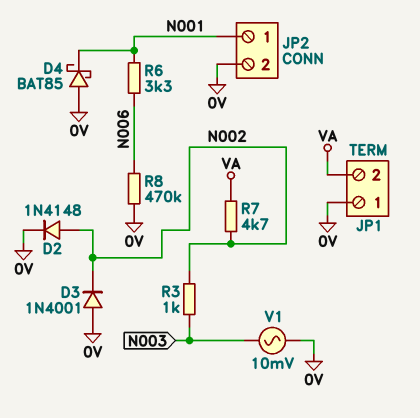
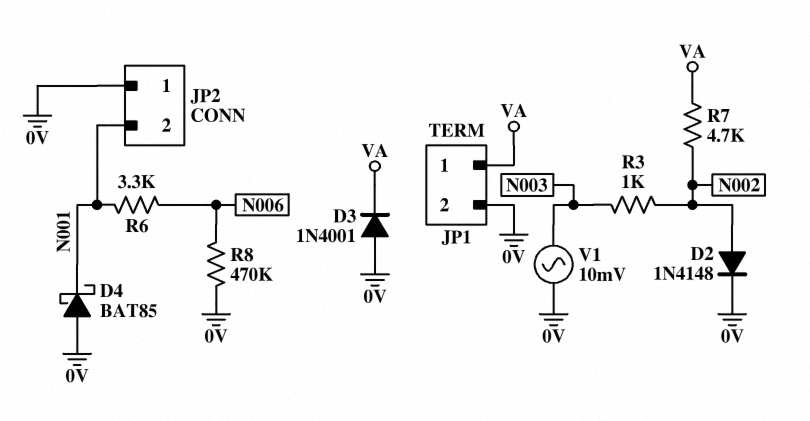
D3: diode 1N4001 (A 0V, K N002) -> diode 1N4001 (A 0V, K VA)
JP1 pin 1: 0V -> VA
JP1 pin 2: VA -> 0V
JP2 pin 1: N001 -> 0V
JP2 pin 2: 0V -> N001

